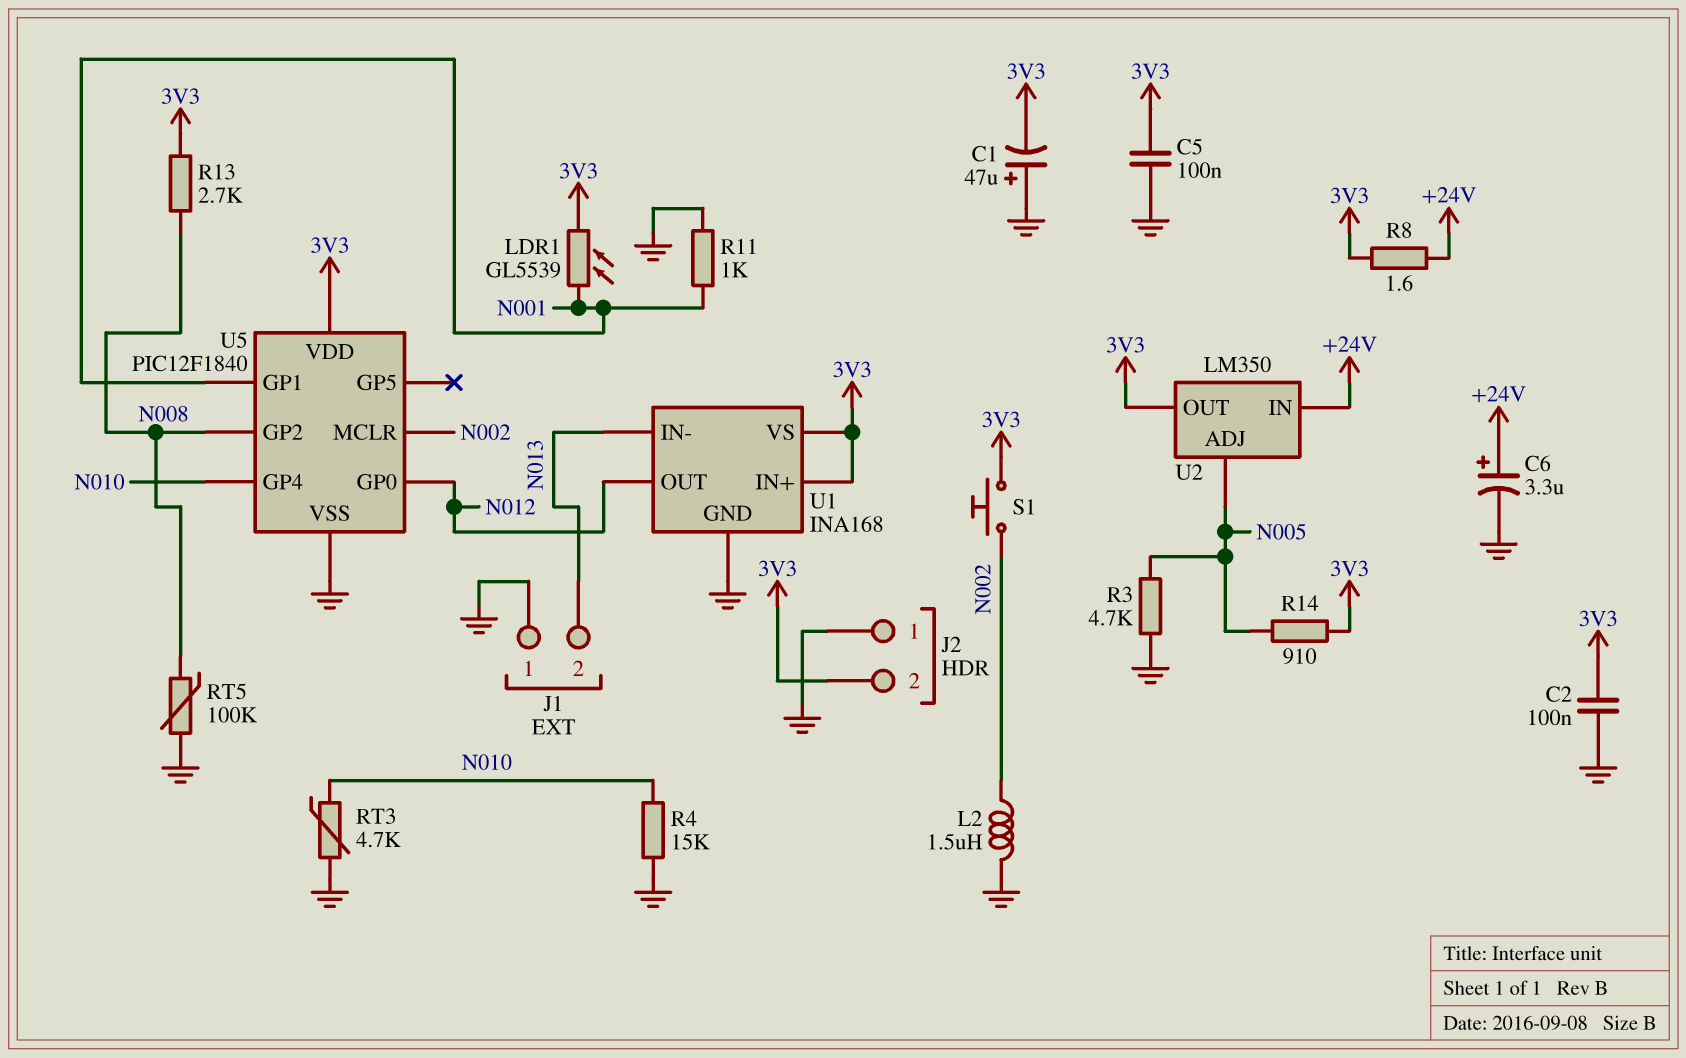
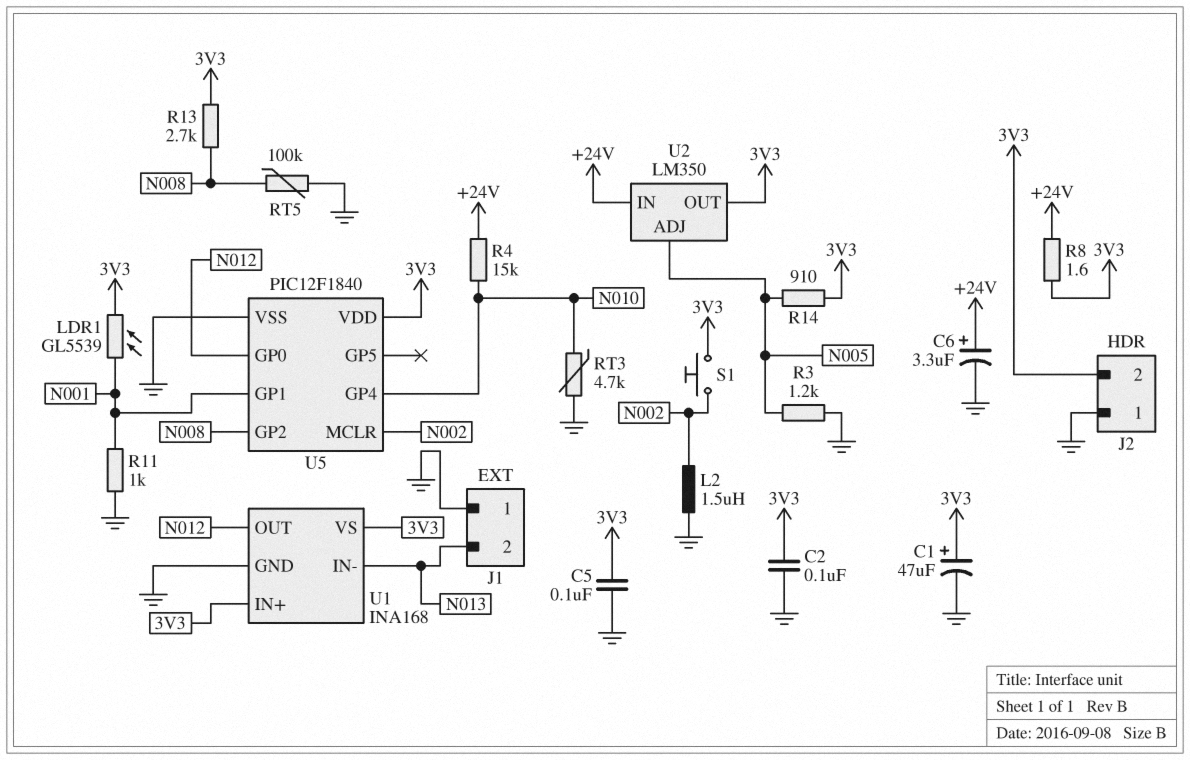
C1: 47uF (plus GND, minus 3V3) -> 47uF (plus 3V3, minus GND)
R3: 4.7k (GND, N005) -> 1.2k (GND, N005)
R4: 15k (GND, N010) -> 15k (+24V, N010)

